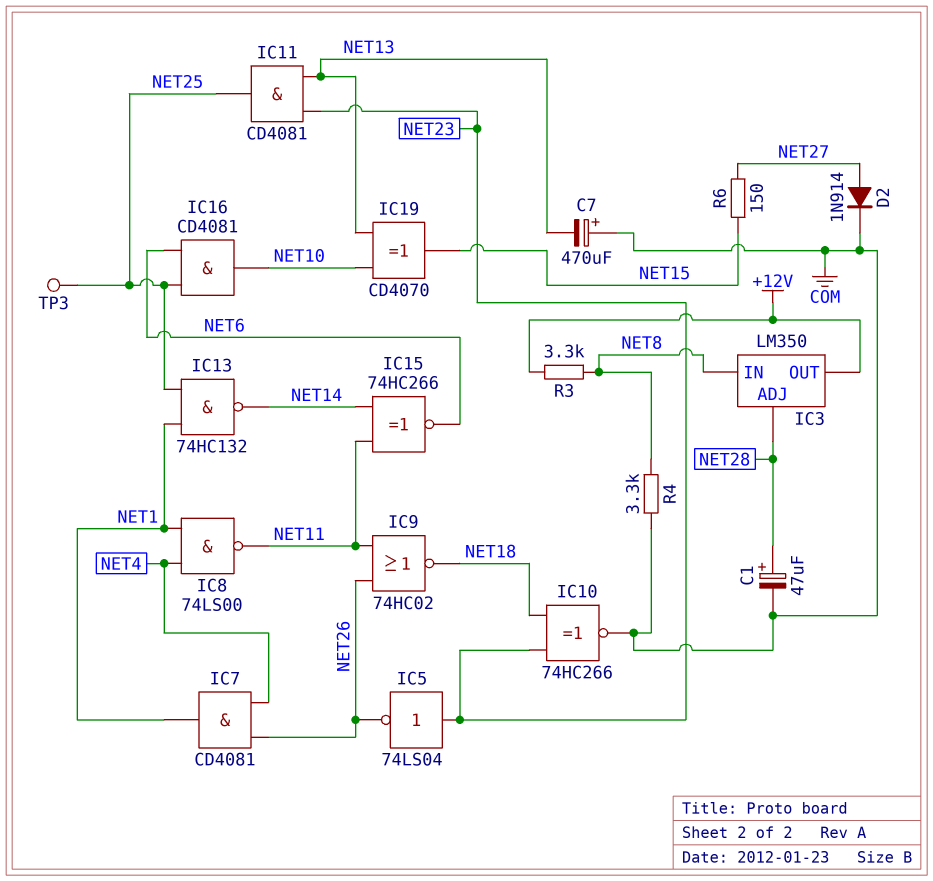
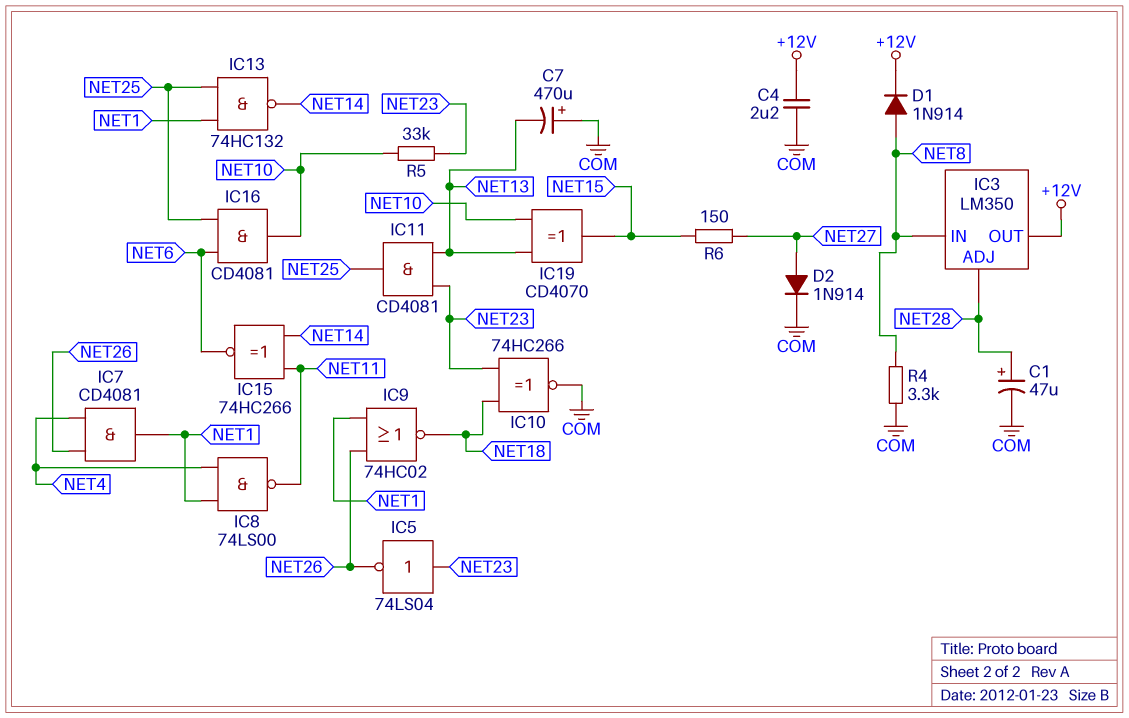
C4: none -> 2.2uF (+12V, COM)
D1: none -> diode 1N914 (A NET8, K +12V)
IC9: NOR 74HC02 (in NET11, in NET26, out NET18) -> NOR 74HC02 (in NET1, in NET26, out NET18)
R3: 3.3k (+12V, NET8) -> none
R5: none -> 33k (NET10, NET23)
TP3: test point (NET25) -> none

